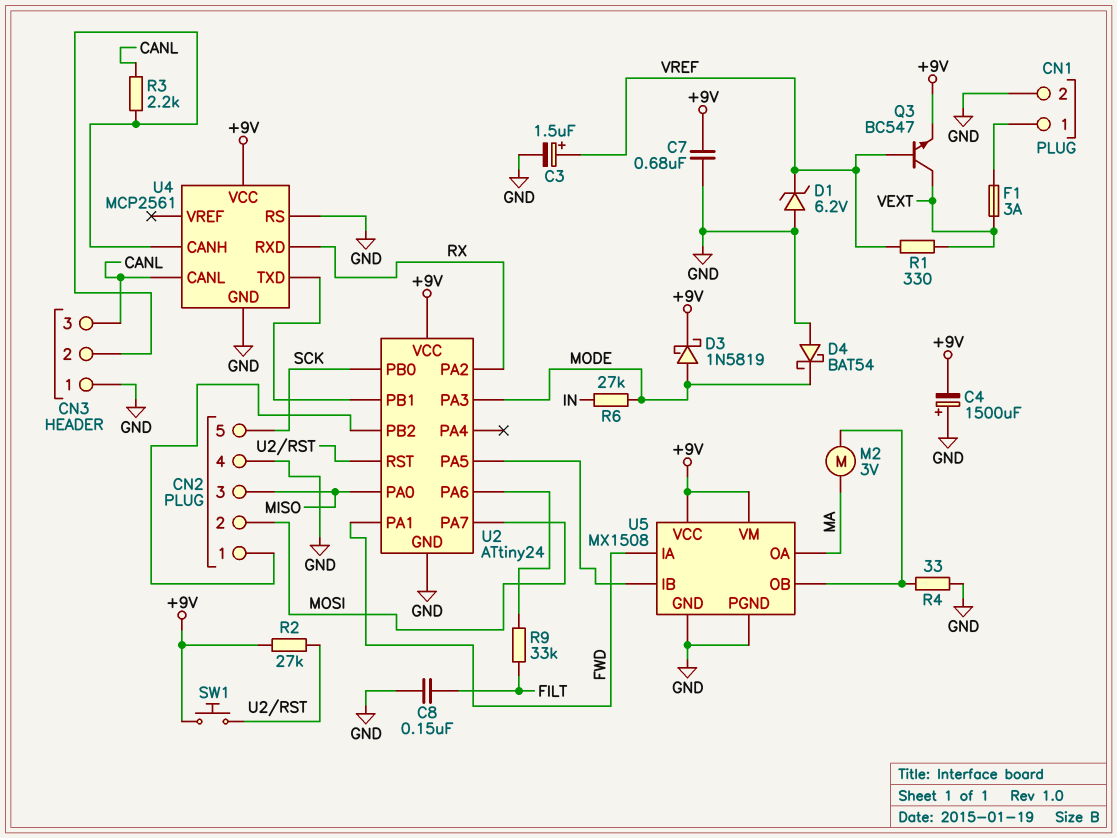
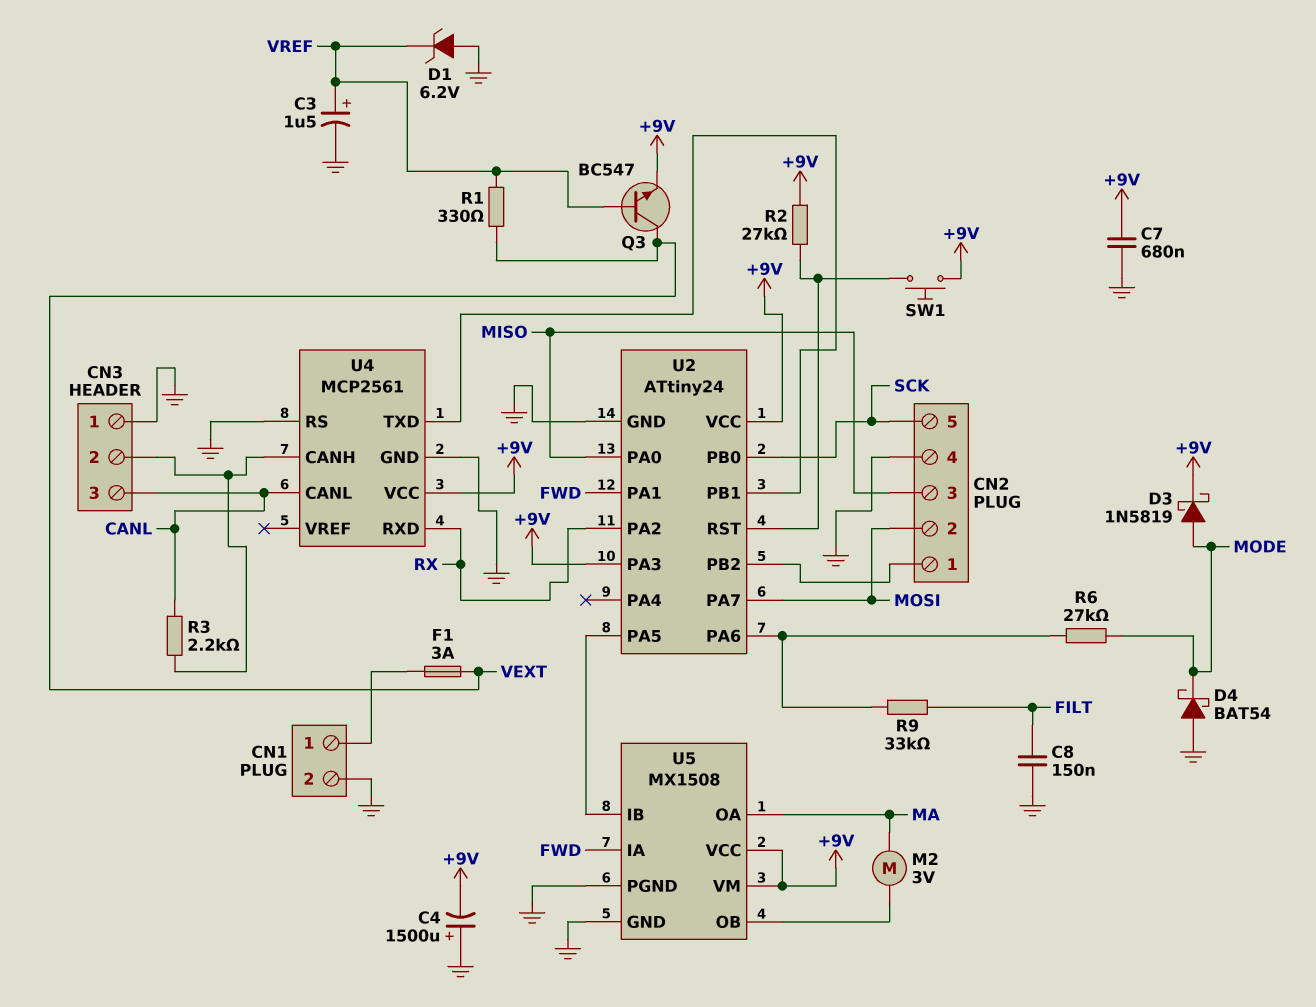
R4: 33 (GND, U5/OB) -> none
R6: 27k (IN, MODE) -> 27k (MODE, U2/PA6)
U2 pin PA3: MODE -> +9V

